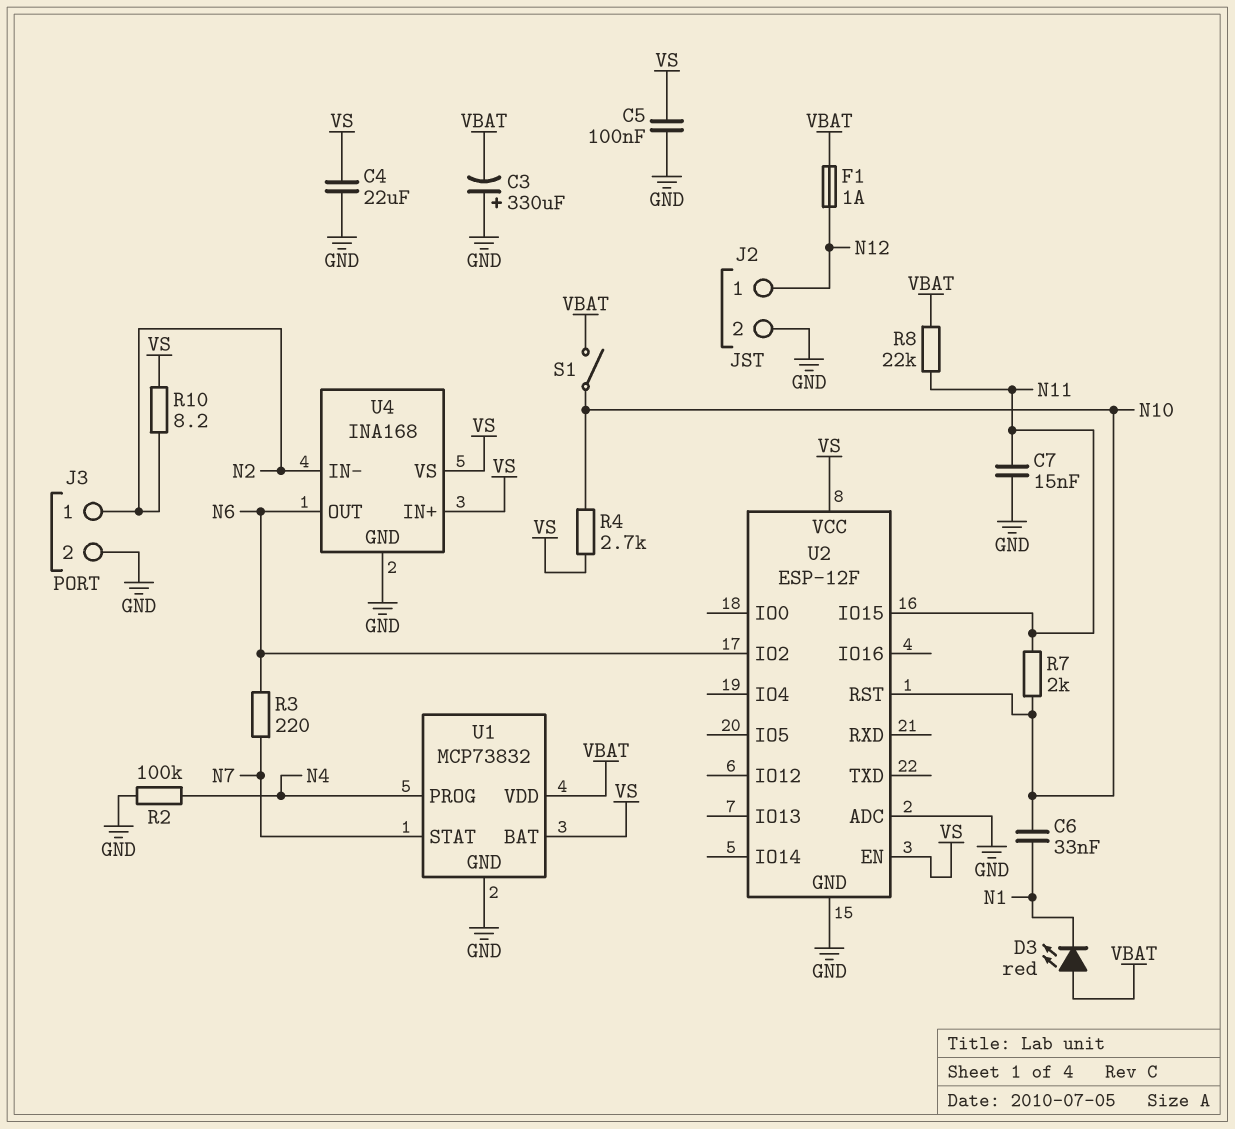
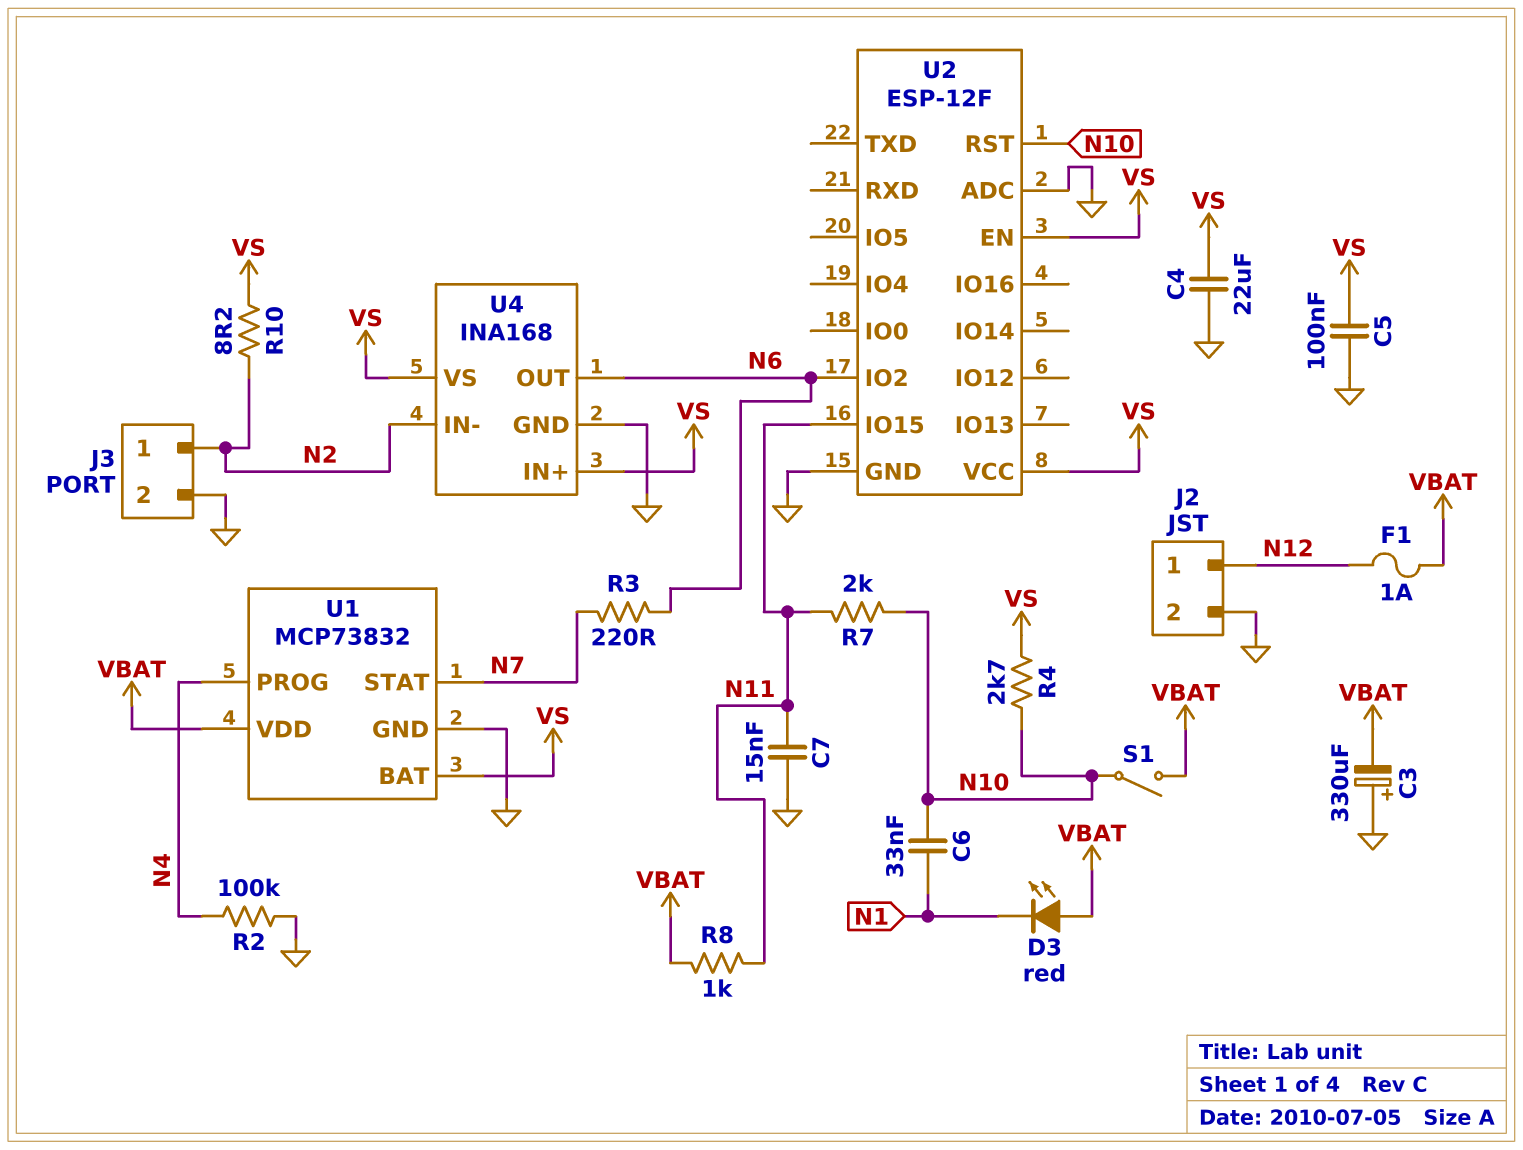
R8: 22k (N11, VBAT) -> 1k (N11, VBAT)

